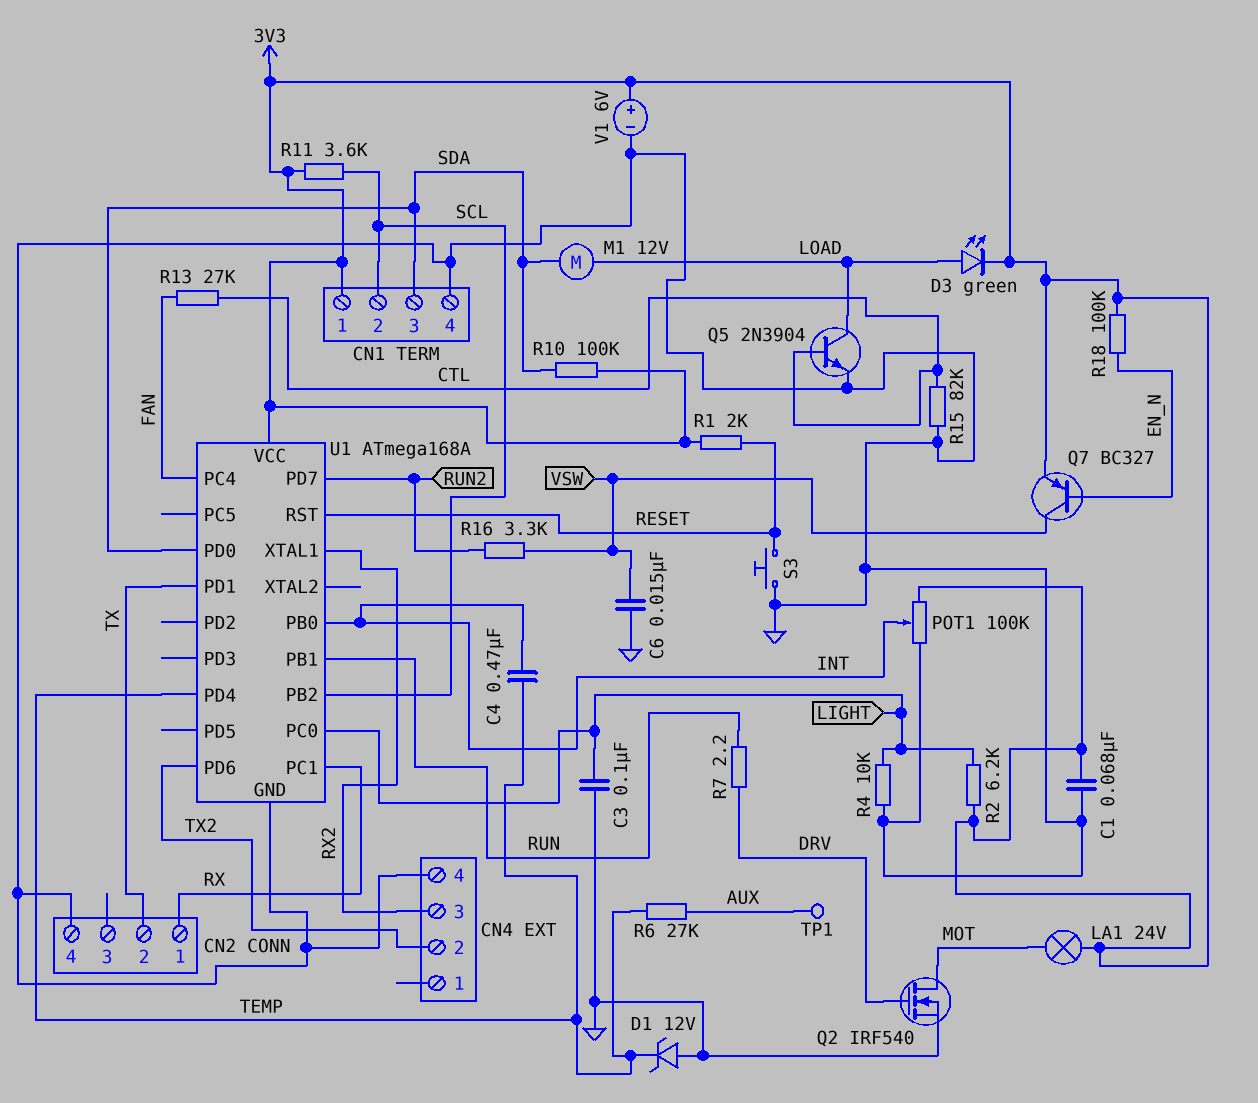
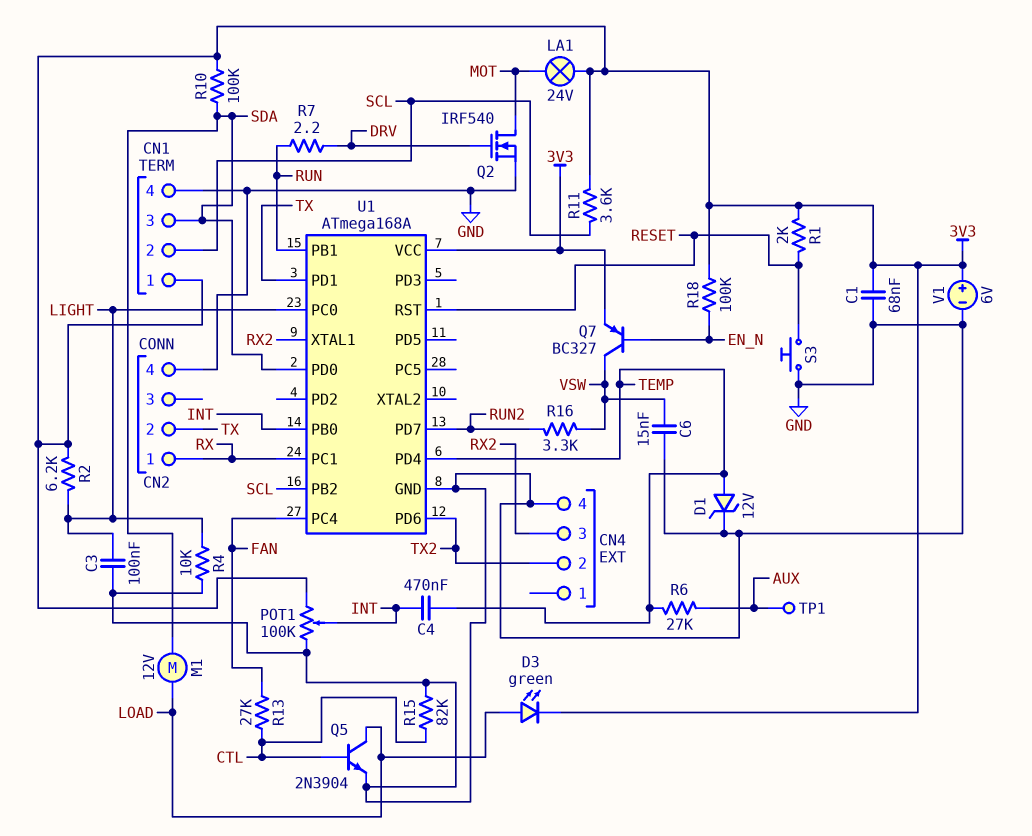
D1: zener 12V (A GND, K TEMP) -> zener 12V (A TEMP, K GND)

